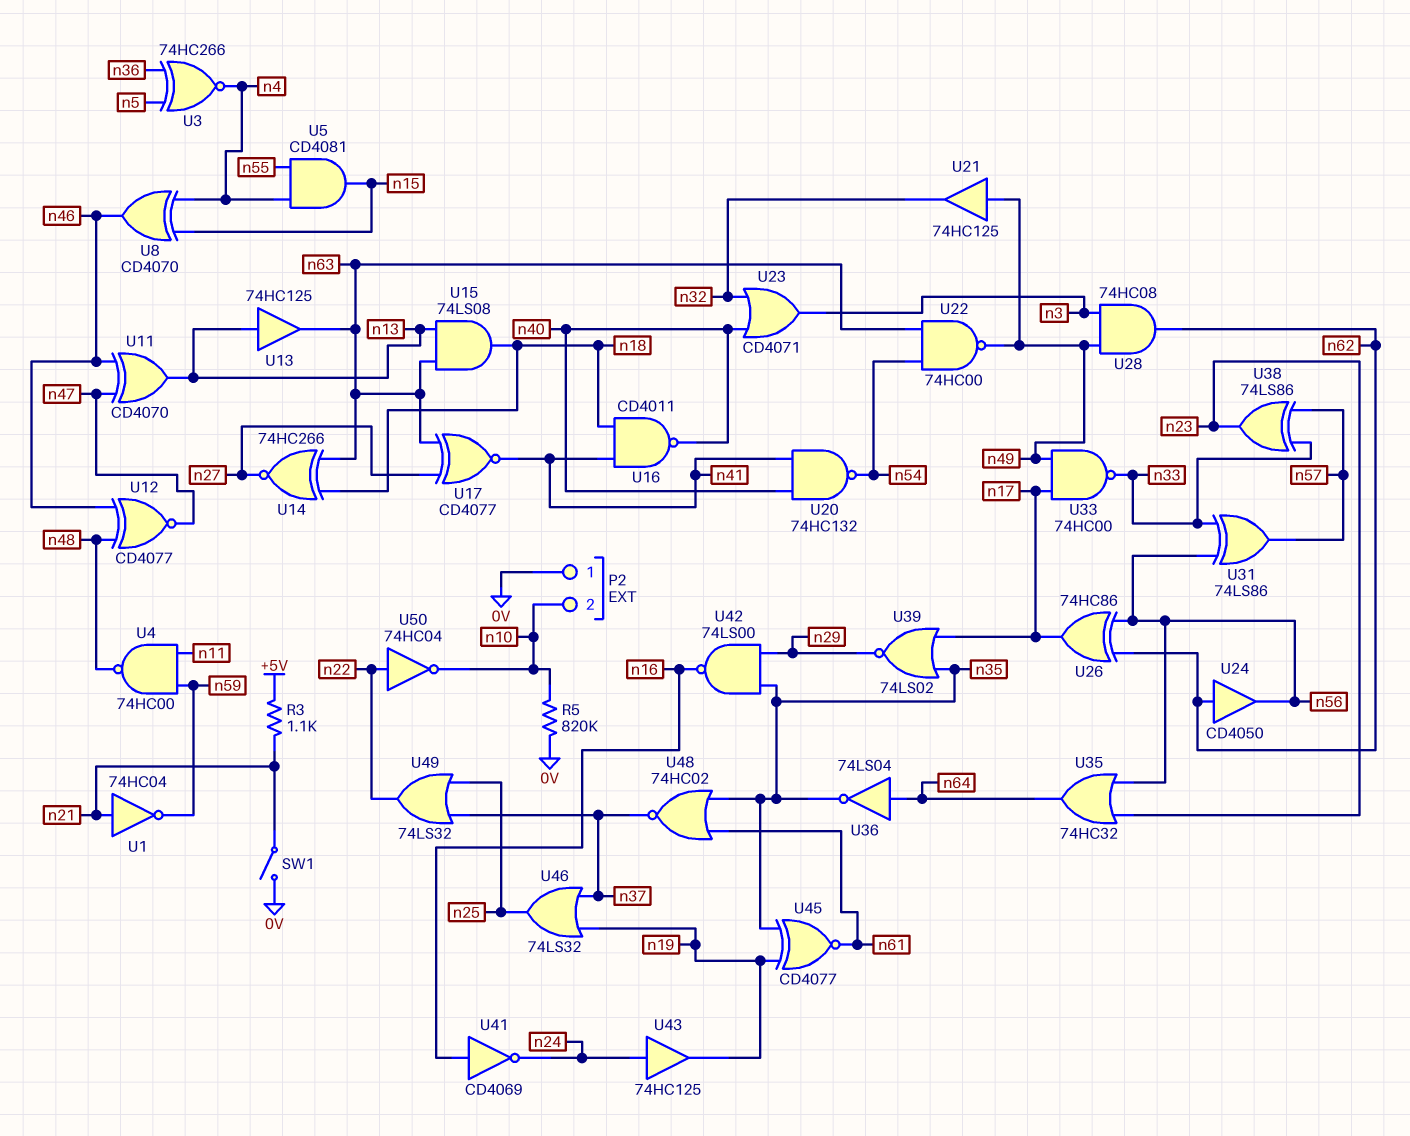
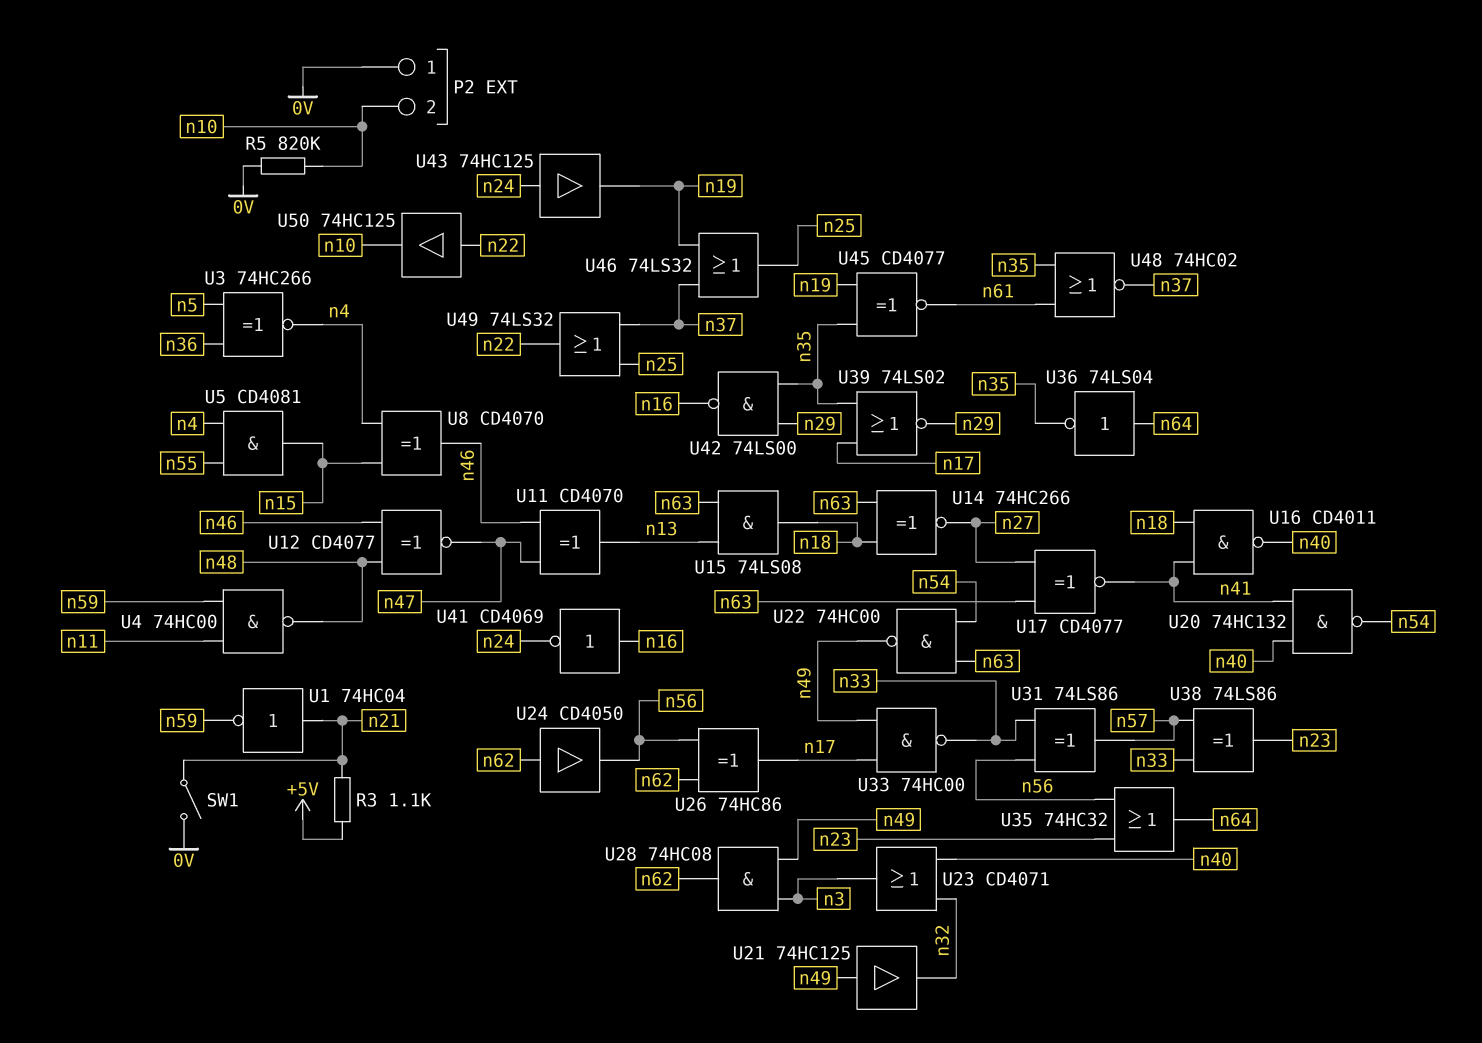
U13: buffer 74HC125 (in n13, out n63) -> none
U50: NOT 74HC04 (in n22, out n10) -> buffer 74HC125 (in n22, out n10)

